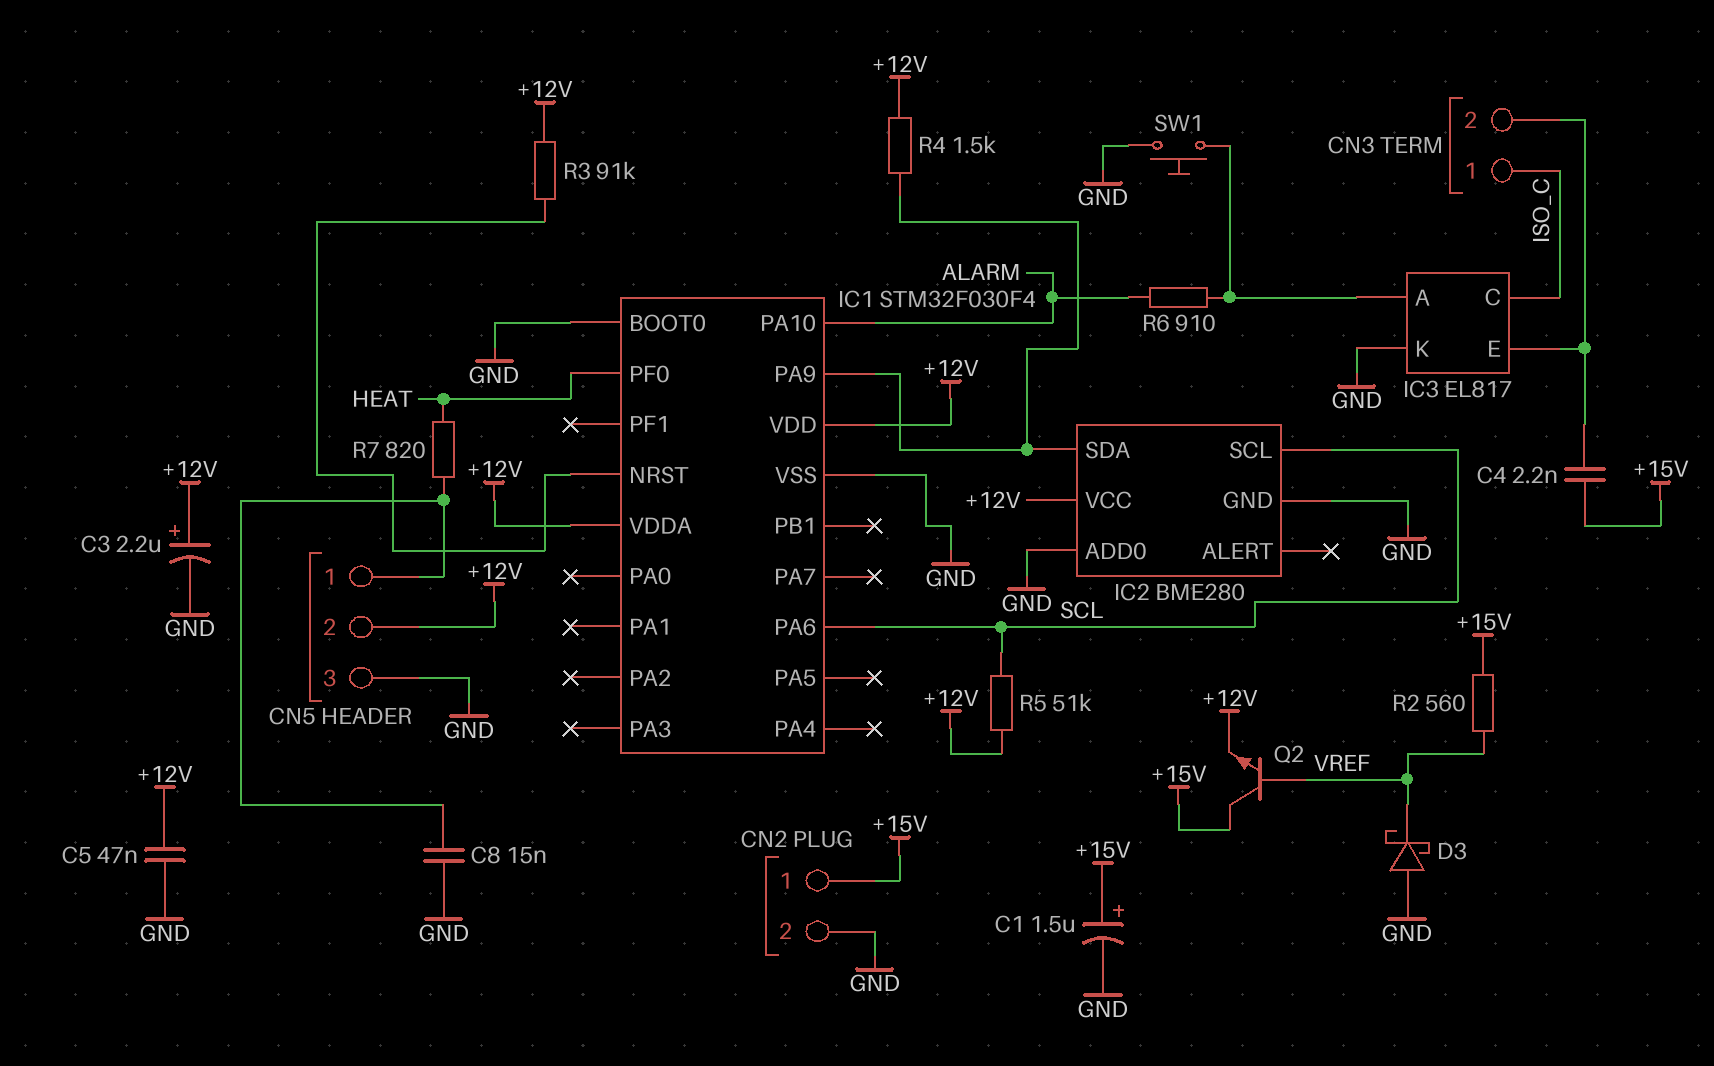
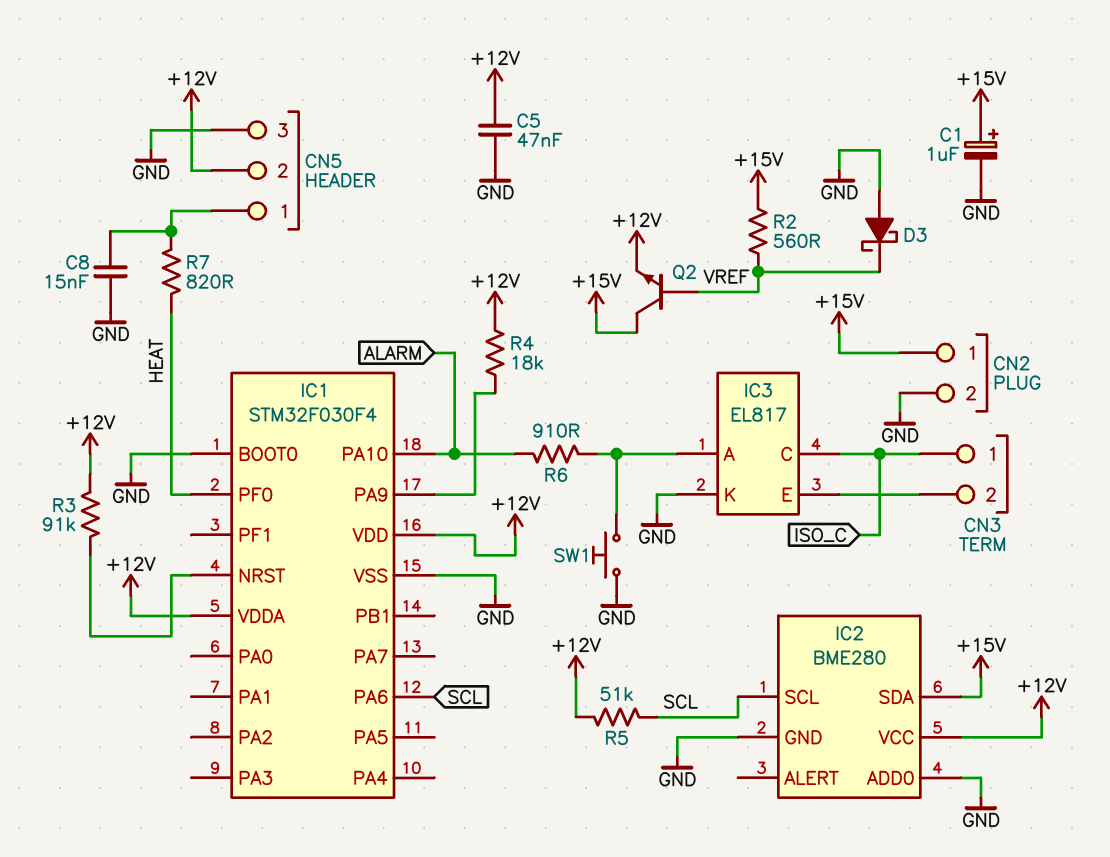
C1: 1.5uF (plus +15V, minus GND) -> 1uF (plus +15V, minus GND)
C3: 2.2uF (plus +12V, minus GND) -> none
C4: 2.2nF (+15V, CN3/2) -> none
IC2 pin SDA: IC1/PA9 -> +15V
R4: 1.5k (+12V, IC1/PA9) -> 18k (+12V, IC1/PA9)

